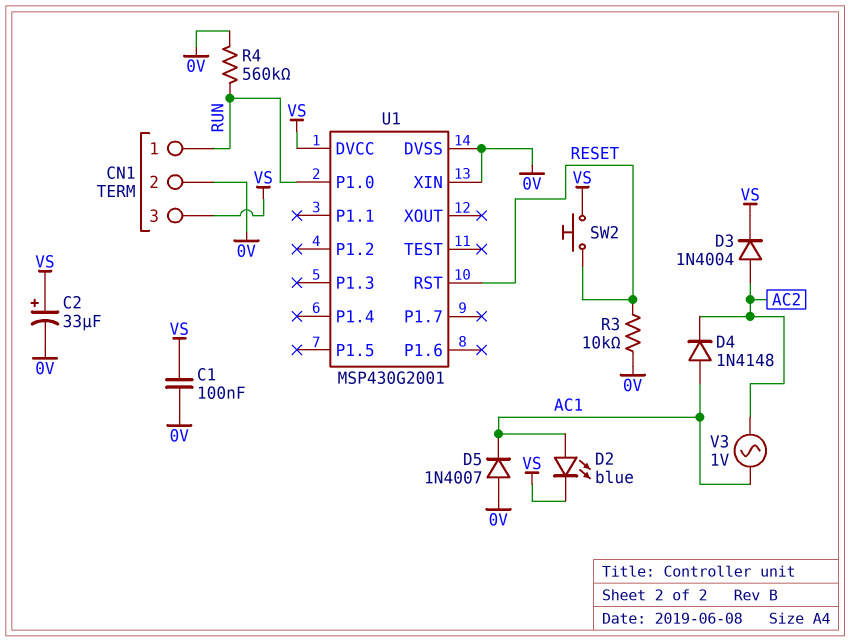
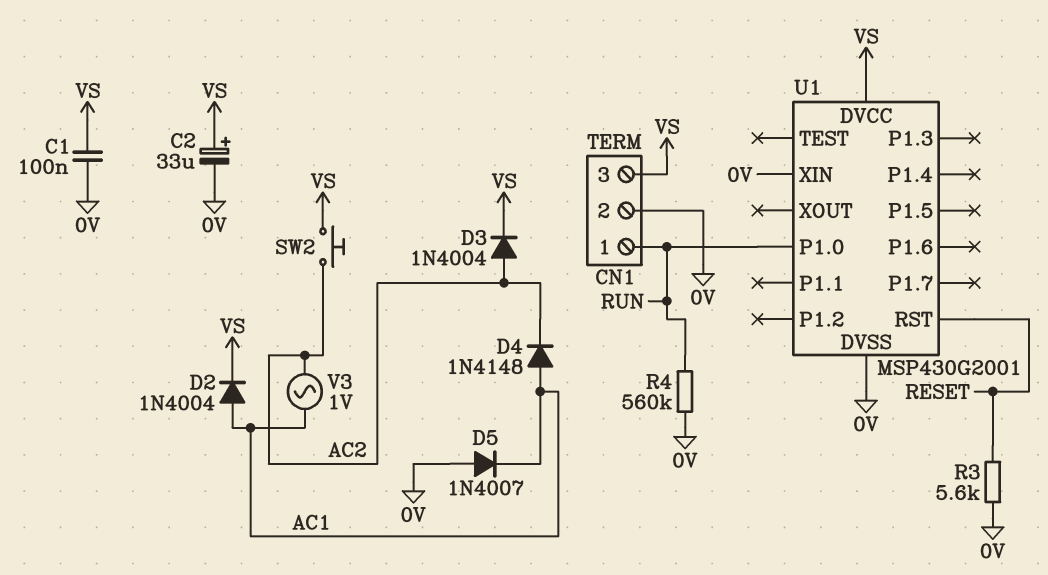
D2: LED blue (A AC1, K VS) -> diode 1N4004 (A AC1, K VS)
R3: 10k (0V, RESET) -> 5.6k (0V, RESET)
SW2: button (RESET, VS) -> button (AC2, VS)

